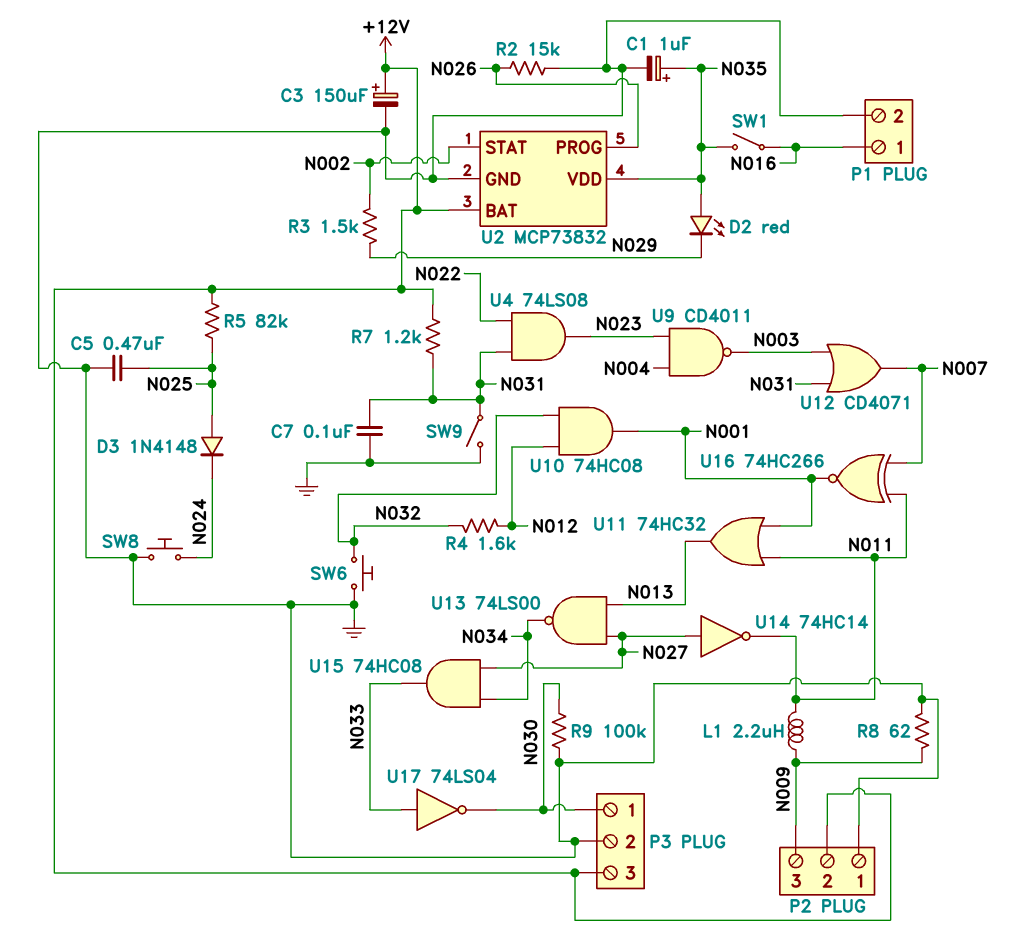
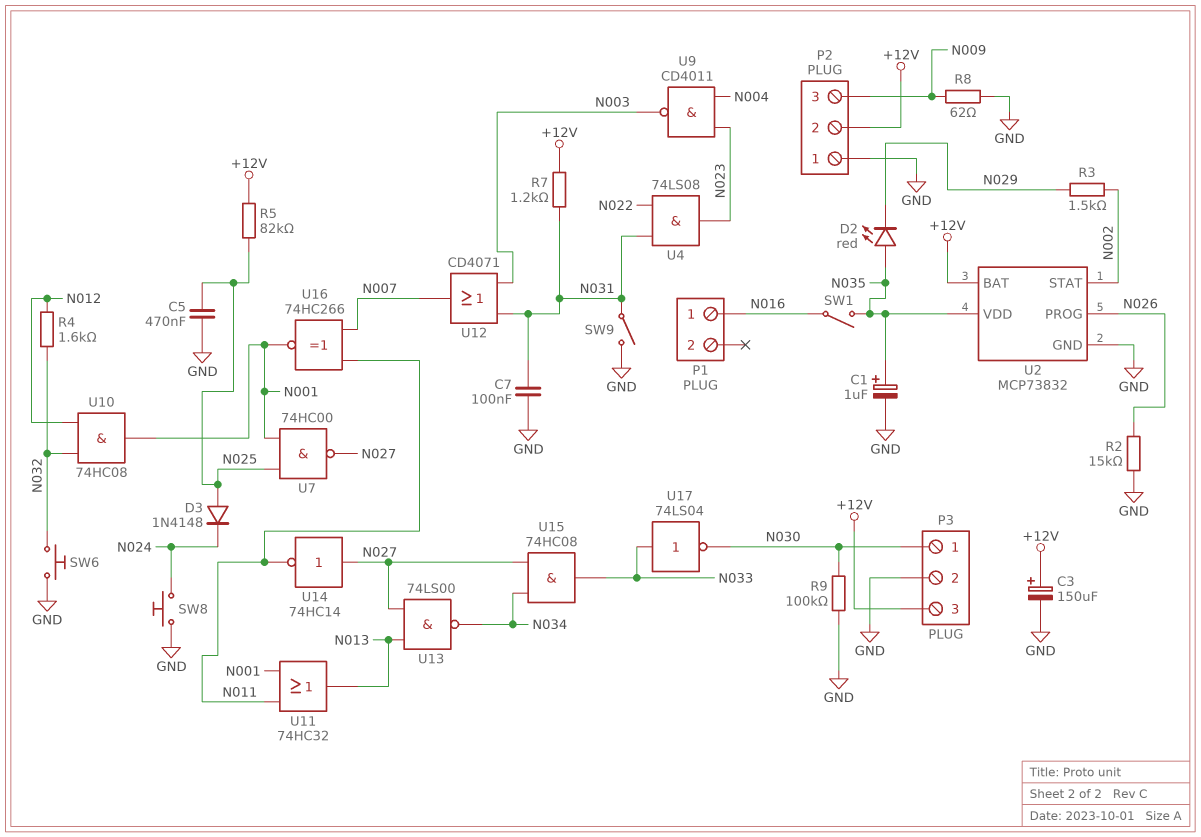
L1: 2.2uH (N009, N011) -> none
P1 pin 2: GND -> none
U7: none -> NAND 74HC00 (in N001, in N025, out N027)

